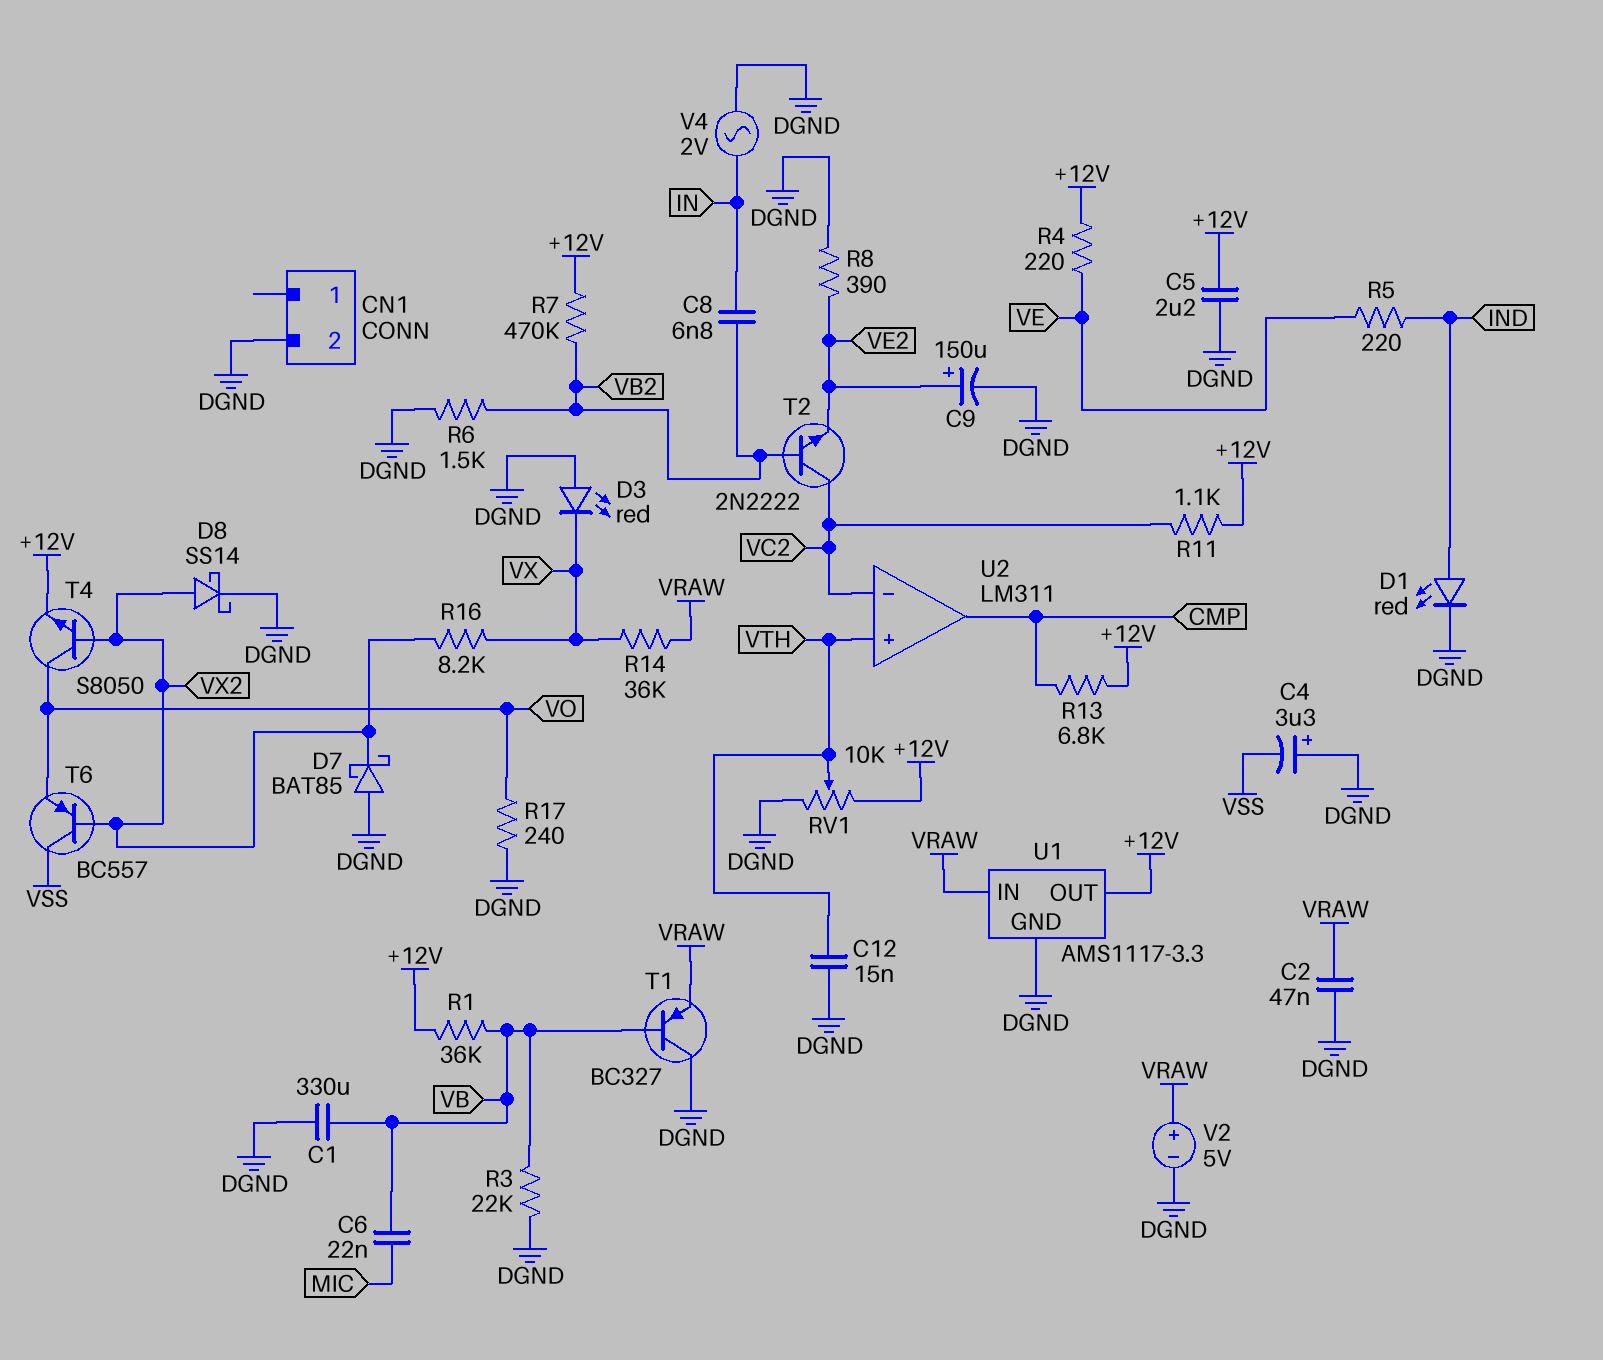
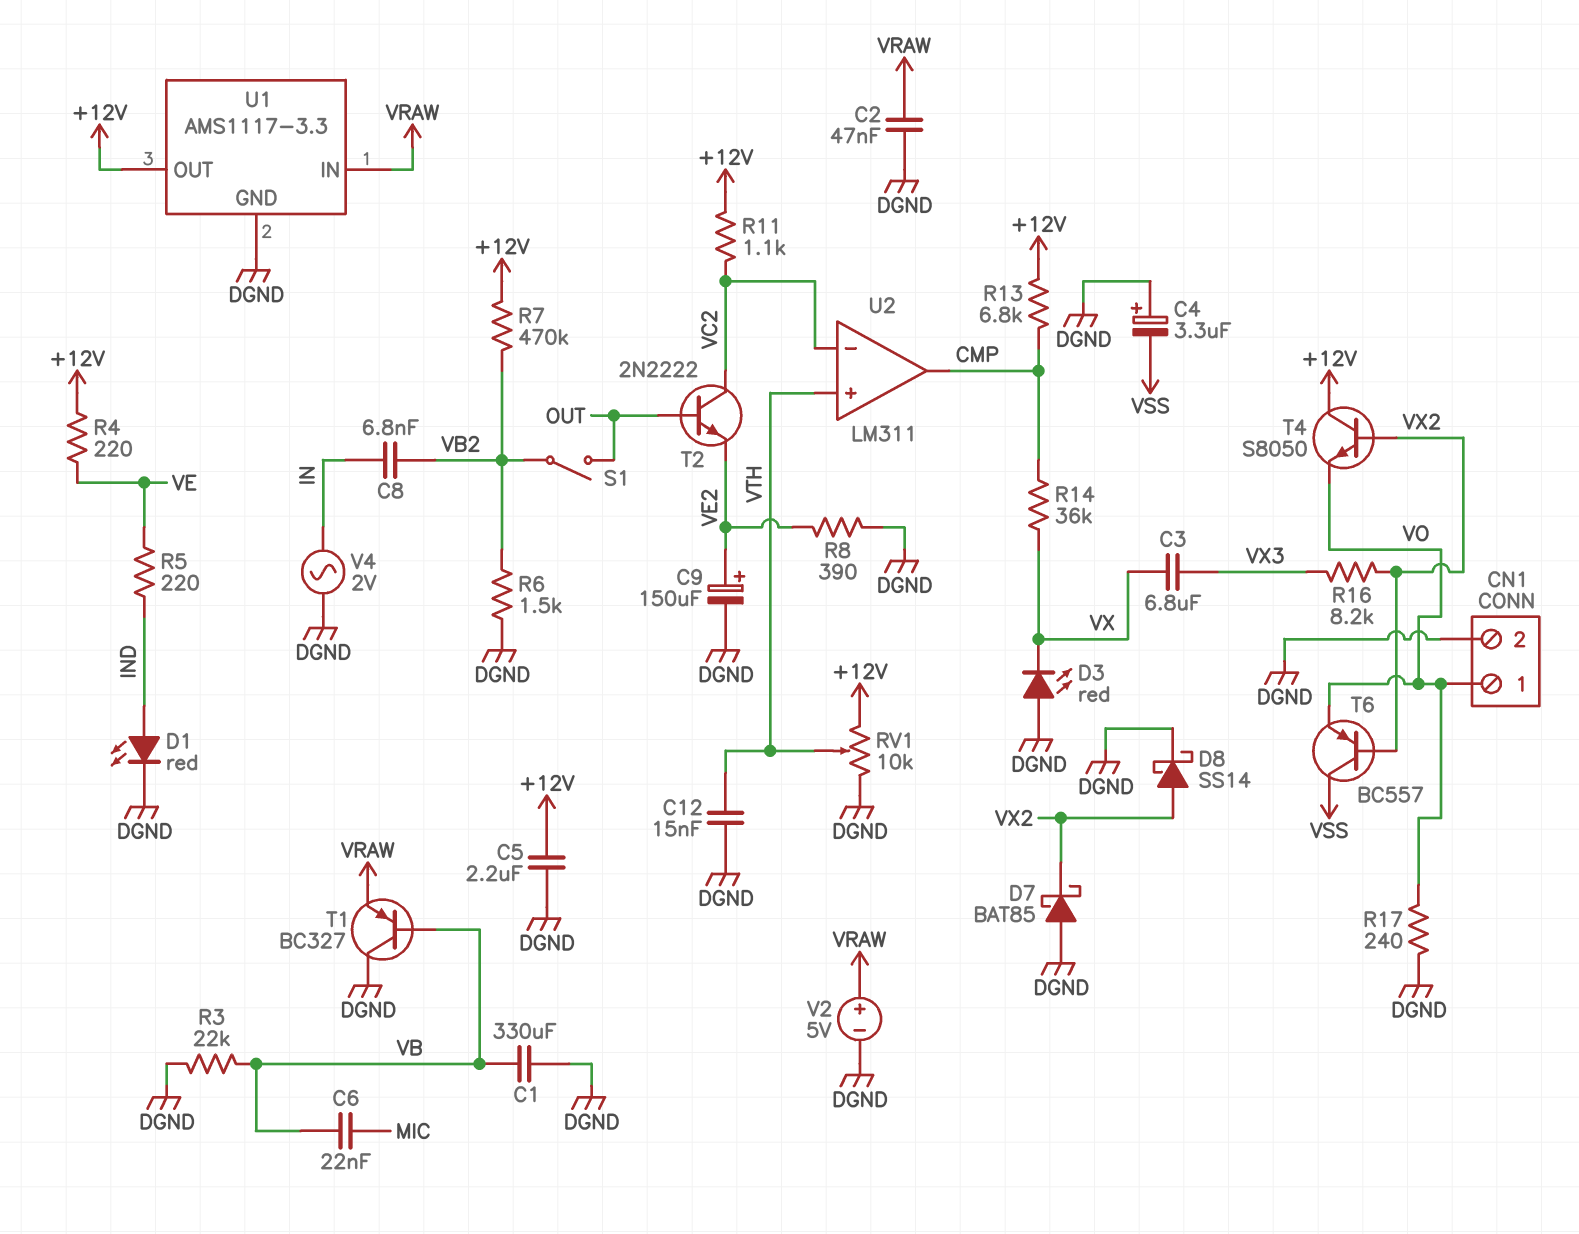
C3: none -> 6.8uF (VX, VX3)
CN1 pin 1: none -> VO
R1: 36k (+12V, VB) -> none
R14: 36k (VRAW, VX) -> 36k (CMP, VX)
R16: 8.2k (VX, VX2) -> 8.2k (VX2, VX3)
S1: none -> switch (OUT, VB2)
T2: NPN 2N2222 (B VB2, C VC2, E VE2) -> NPN 2N2222 (B OUT, C VC2, E VE2)
T4: NPN S8050 (B VX2, C VO, E +12V) -> NPN S8050 (B VX2, C +12V, E VO)

